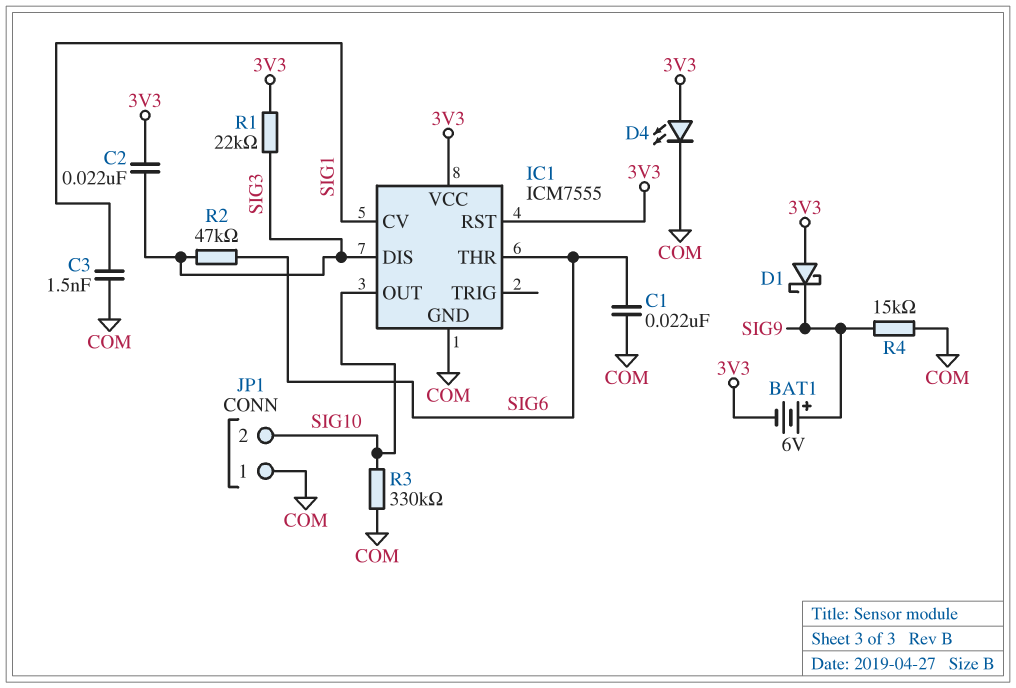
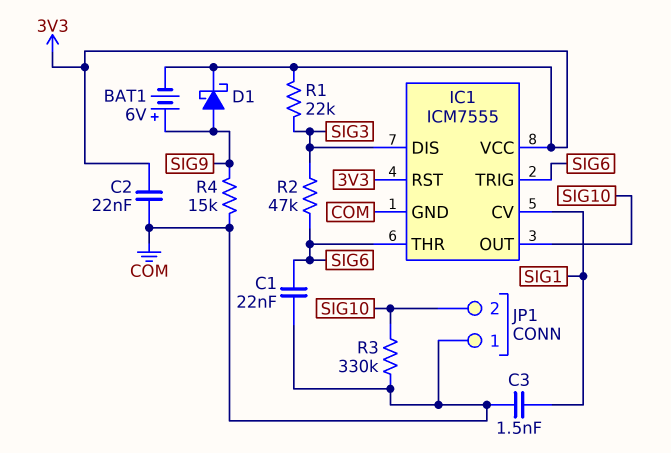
C2: 22nF (3V3, SIG3) -> 22nF (3V3, COM)
D1: schottky (A 3V3, K SIG9) -> schottky (A SIG9, K 3V3)
D4: LED (A 3V3, K COM) -> none
IC1 pin TRIG: none -> SIG6

